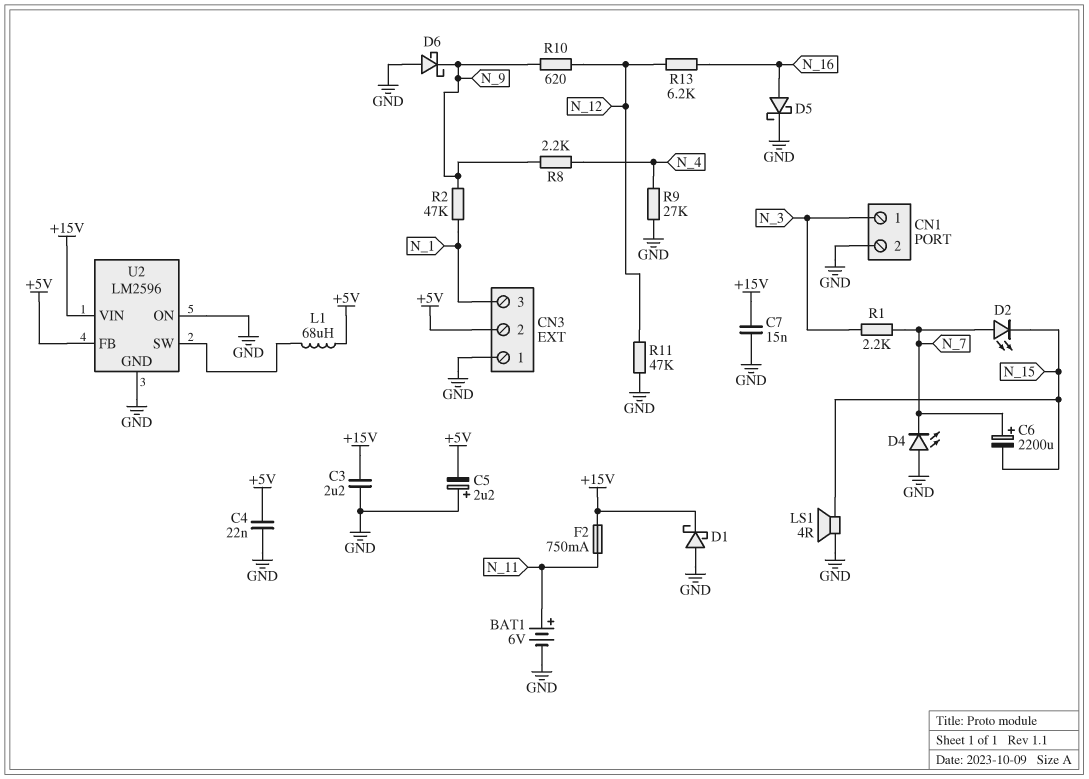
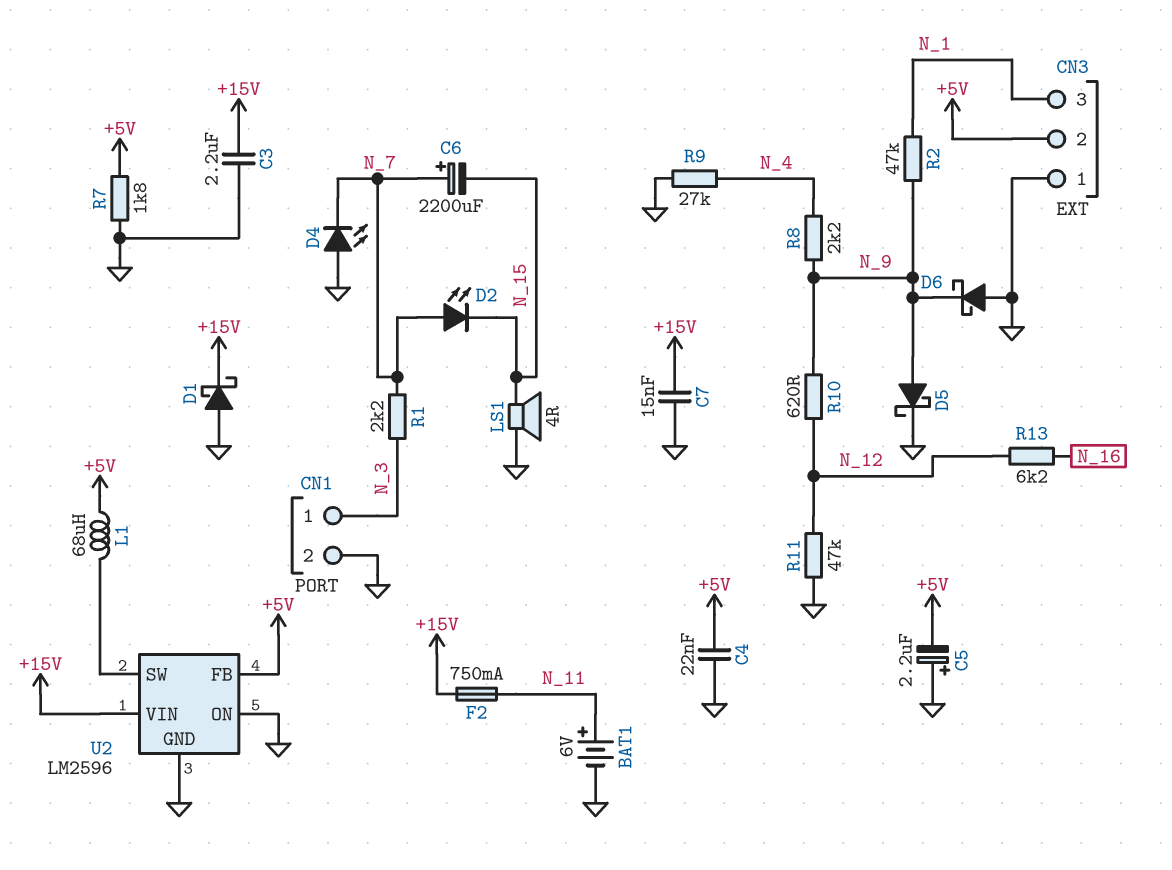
D5: schottky (A N_16, K GND) -> schottky (A N_9, K GND)
R7: none -> 1.8k (+5V, GND)

